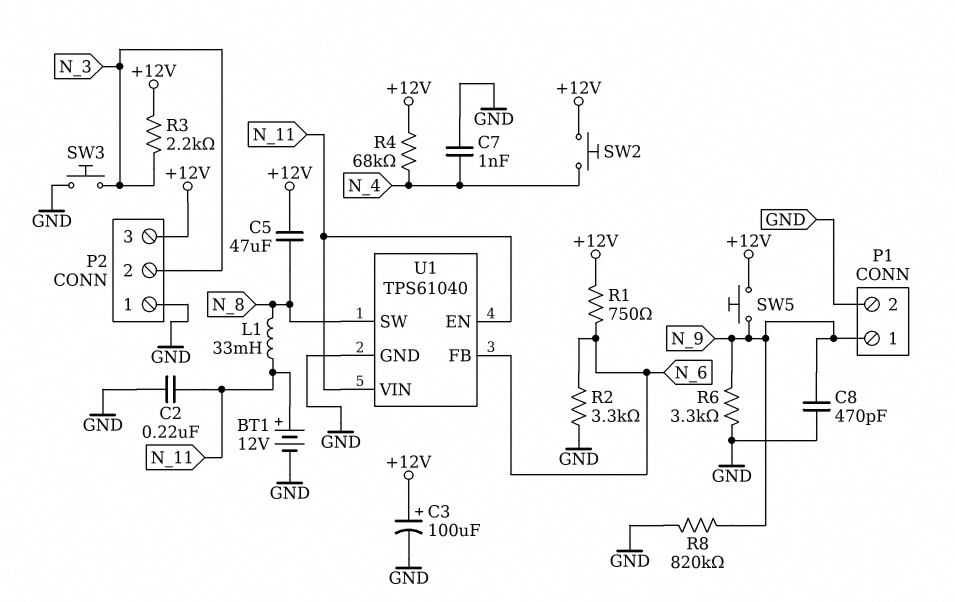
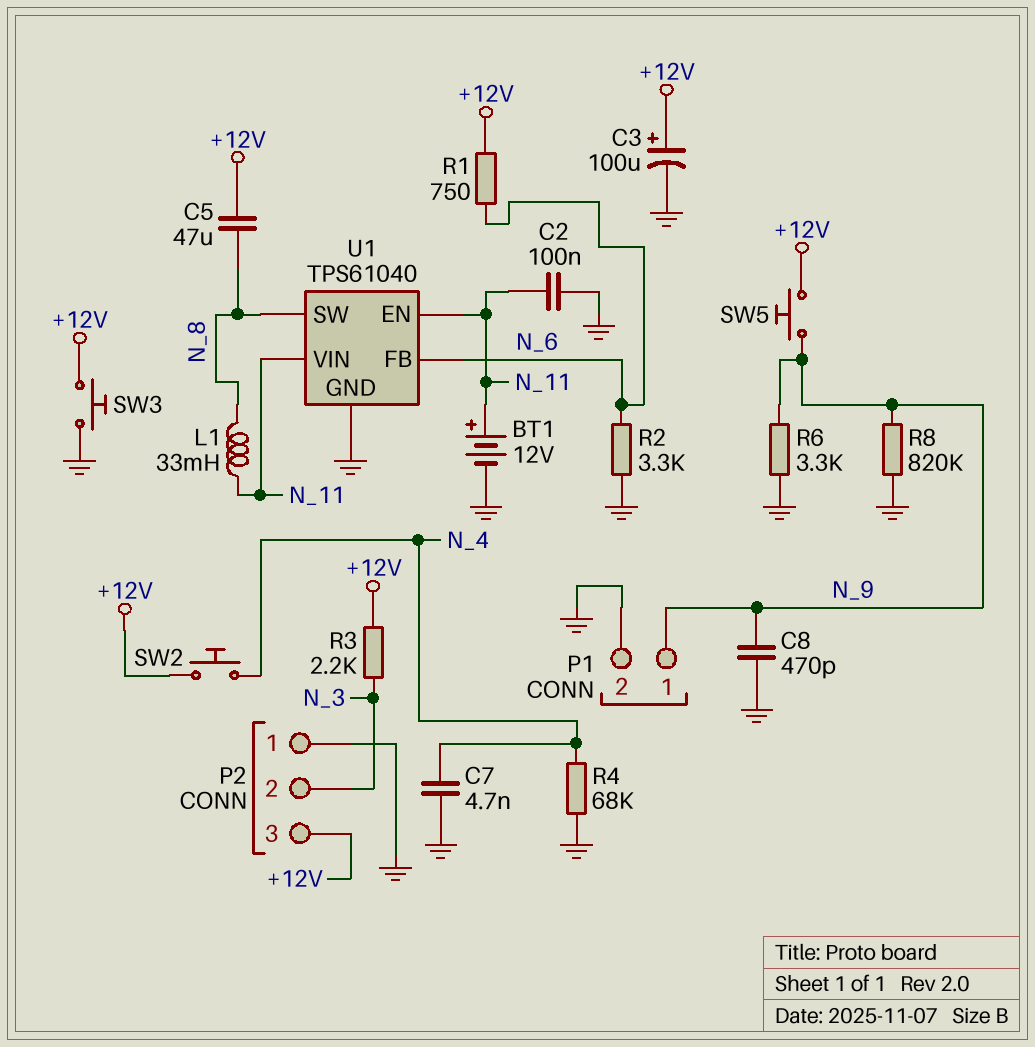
C2: 220nF (GND, N_11) -> 100nF (GND, N_11)
C7: 1nF (GND, N_4) -> 4.7nF (GND, N_4)
R4: 68k (+12V, N_4) -> 68k (GND, N_4)
SW3: button (GND, N_3) -> button (+12V, GND)

